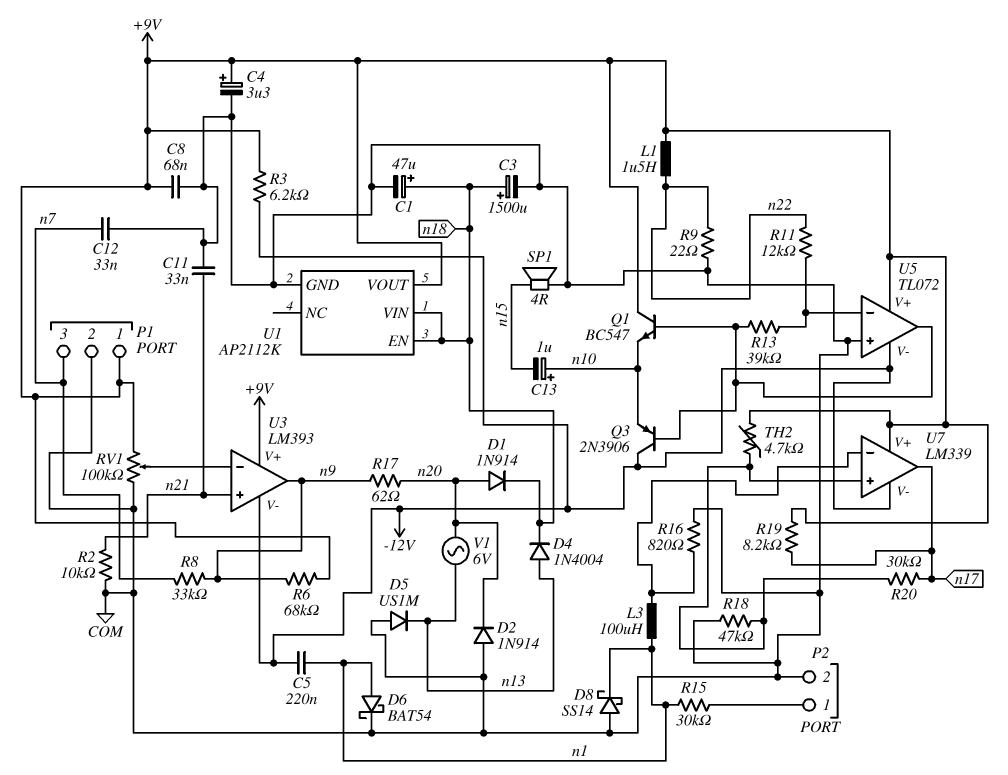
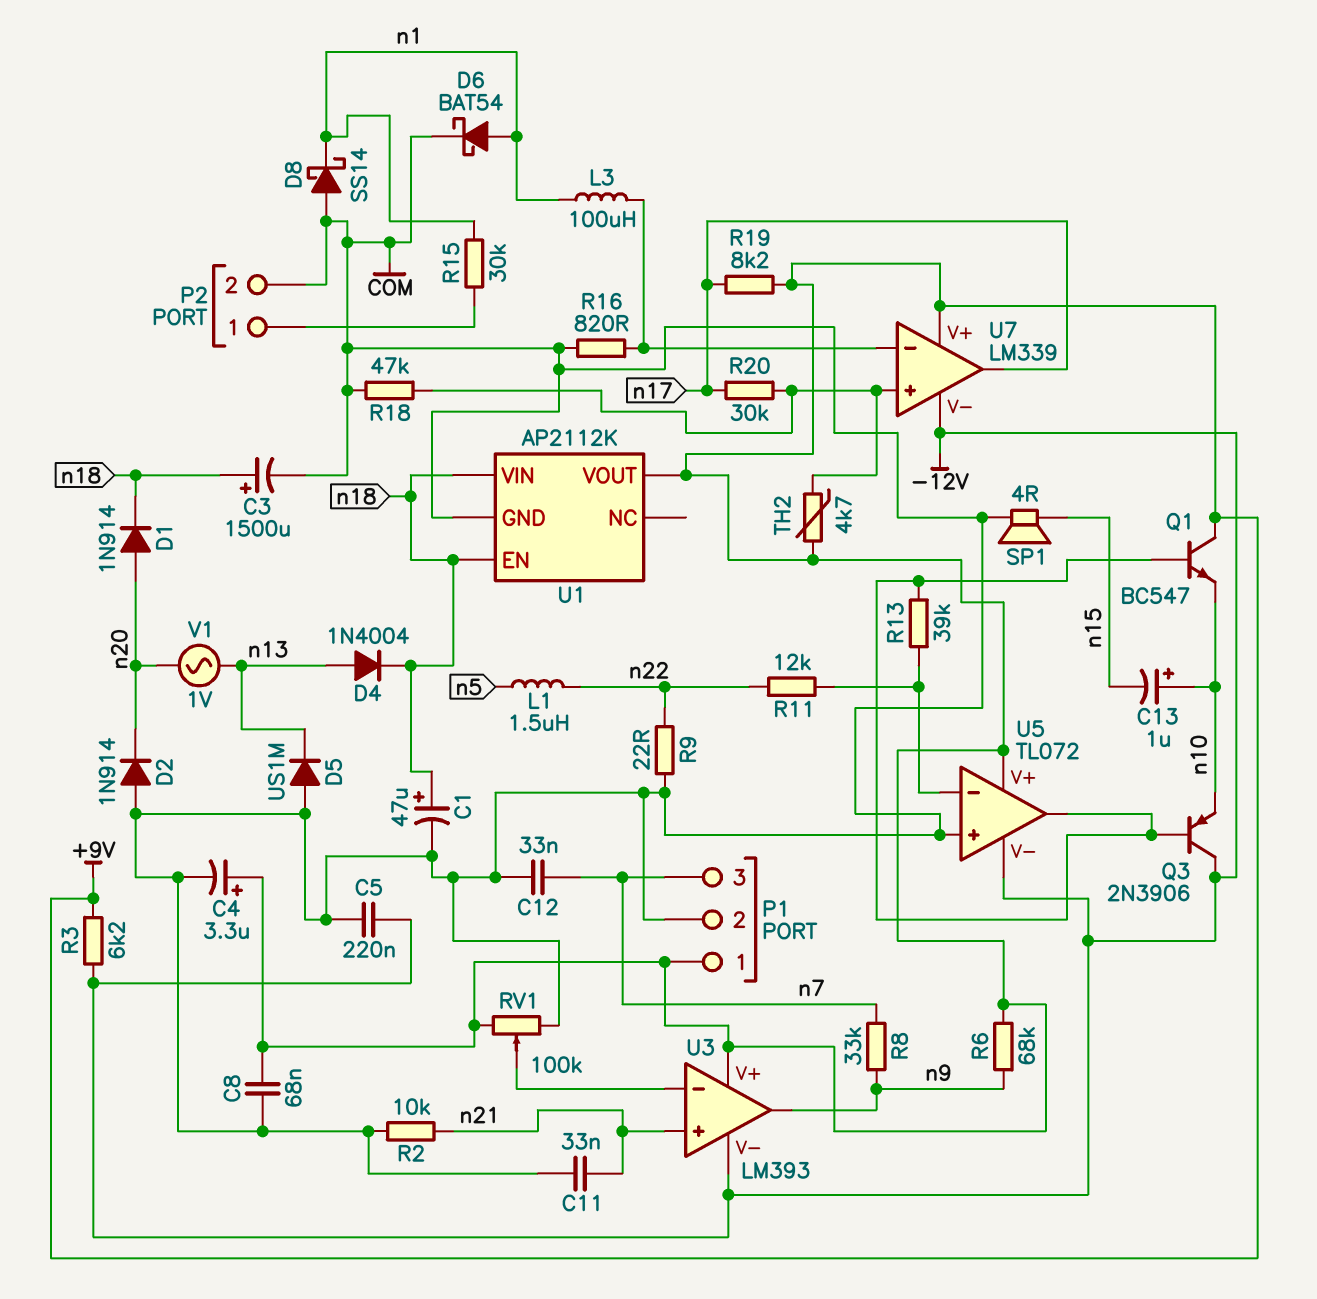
C5: 220nF (-12V, n1) -> 220nF (-12V, COM)
L1: 1.5uH (+9V, n22) -> 1.5uH (n5, n22)
R17: 62 (n9, n20) -> none
V1: AC 6V (n13, n20) -> AC 1V (n13, n20)

